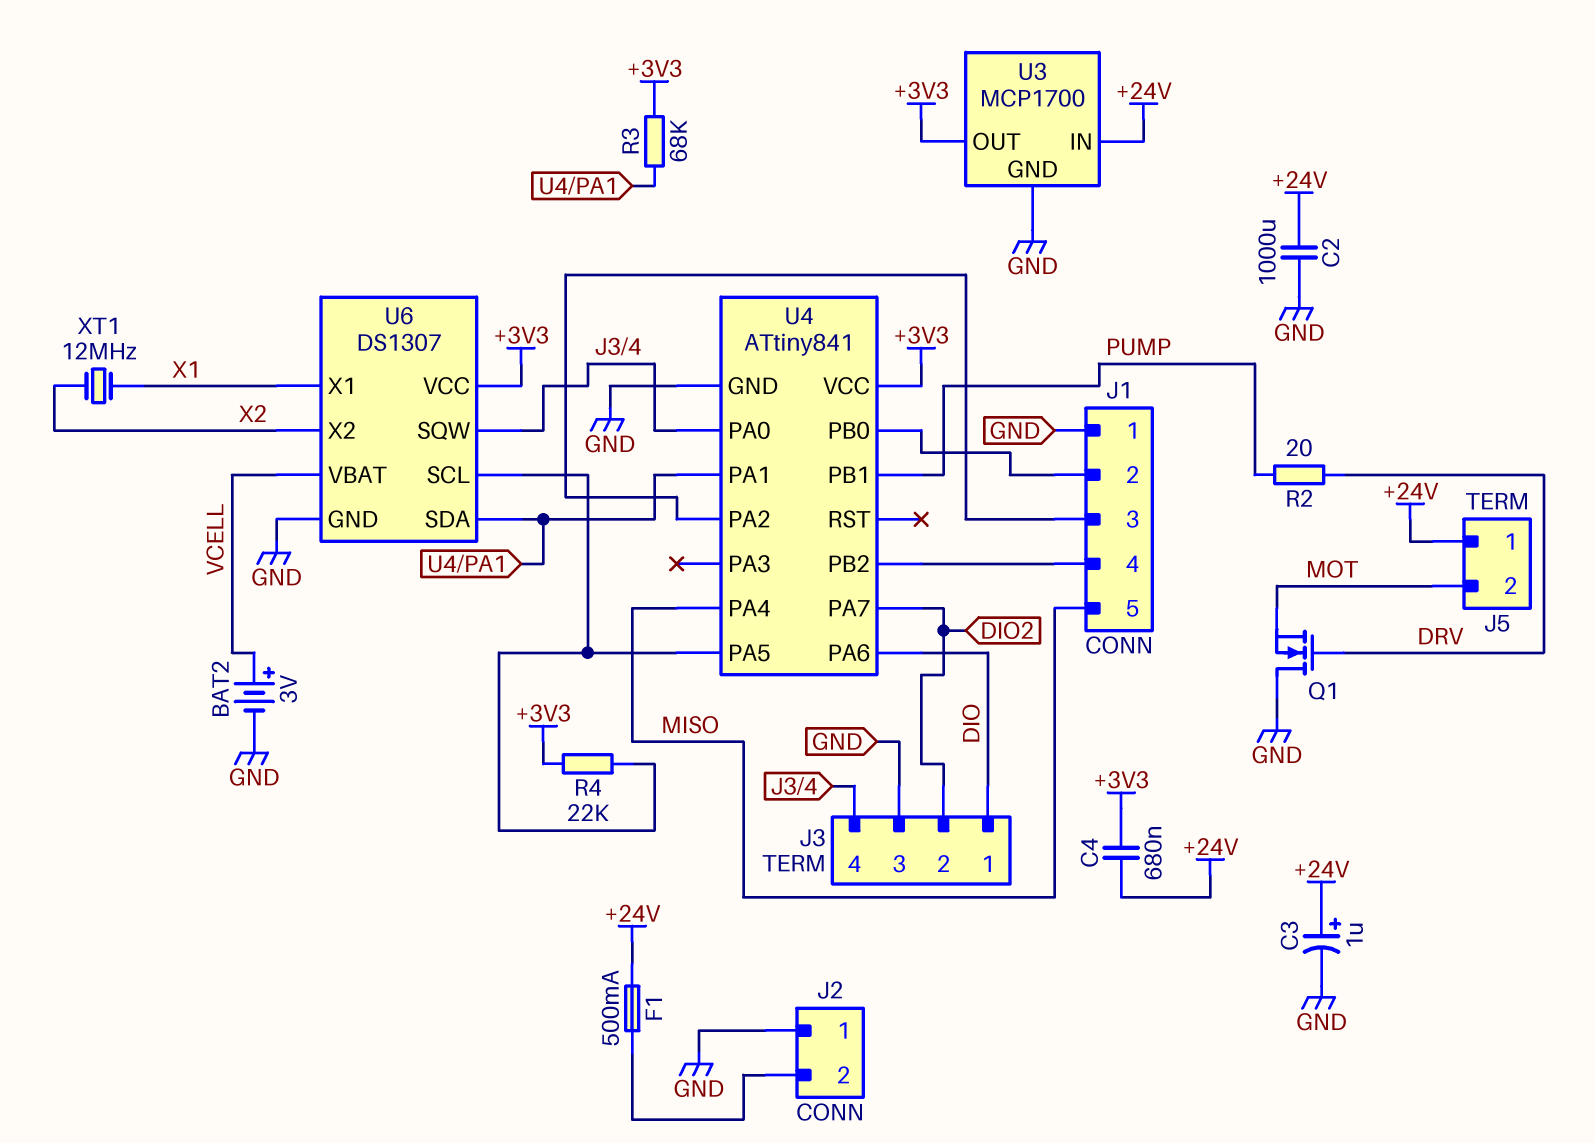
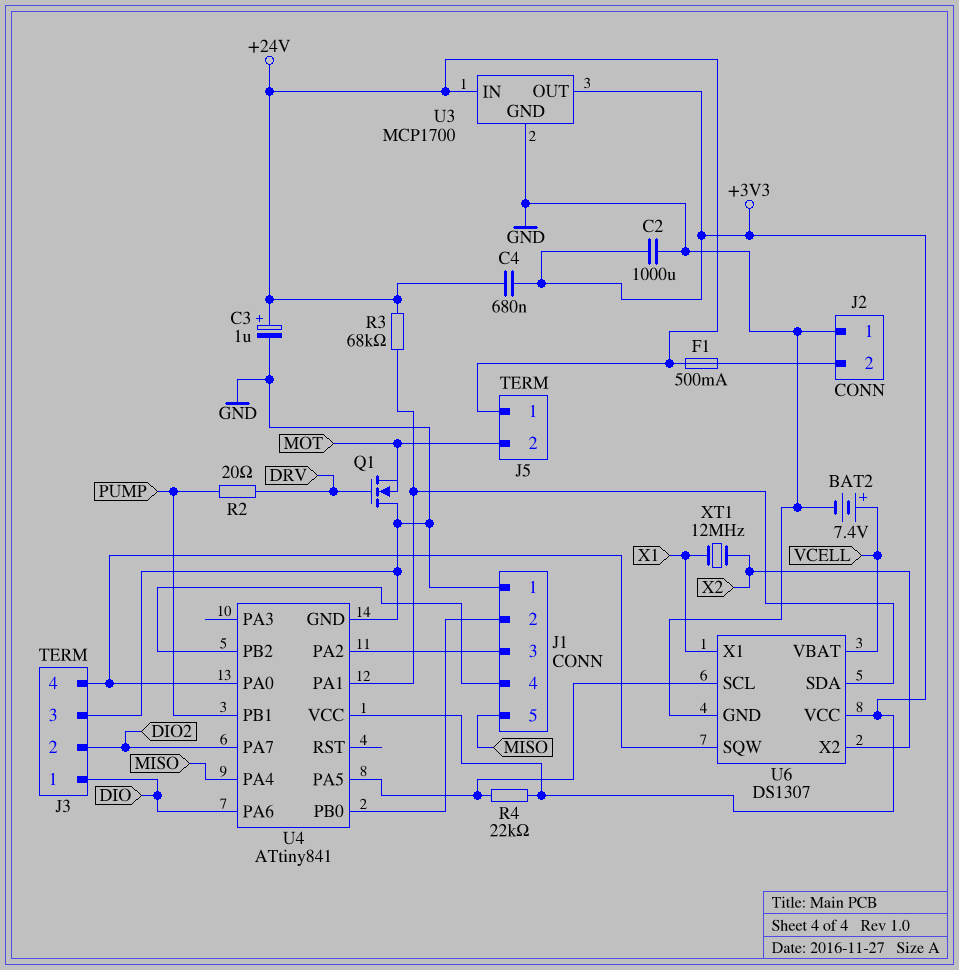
BAT2: 3V (plus VCELL, minus GND) -> 7.4V (plus VCELL, minus GND)
C2: 1000uF (+24V, GND) -> 1000uF (+3V3, GND)
R3: 68k (+3V3, U4/PA1) -> 68k (+24V, U4/PA1)

